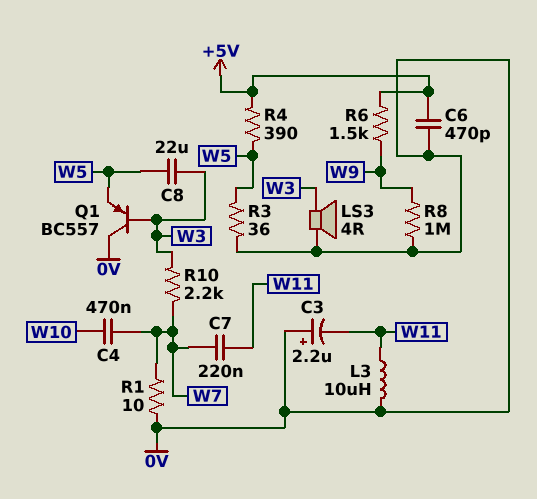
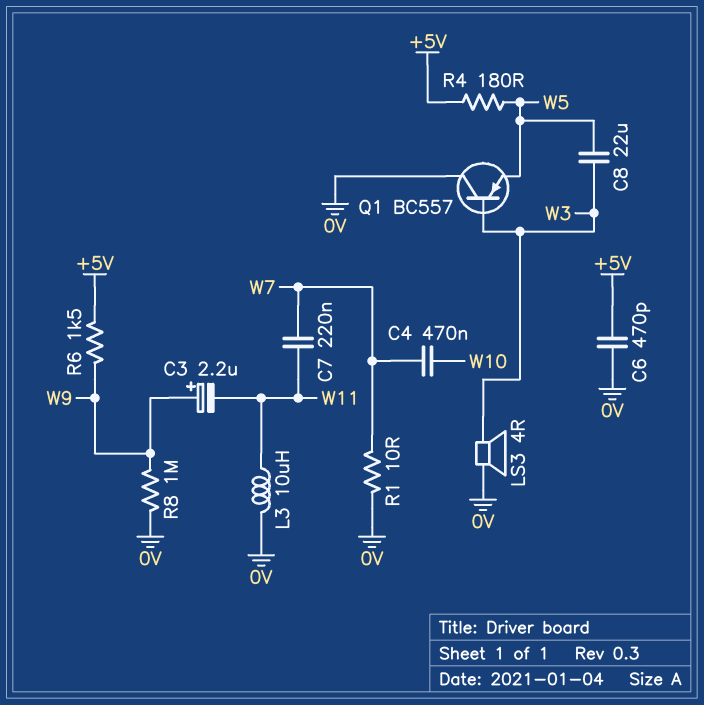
C3: 2.2uF (plus 0V, minus W11) -> 2.2uF (plus W9, minus W11)
R3: 36 (0V, W5) -> none
R4: 390 (+5V, W5) -> 180 (+5V, W5)
R10: 2.2k (W3, W7) -> none

